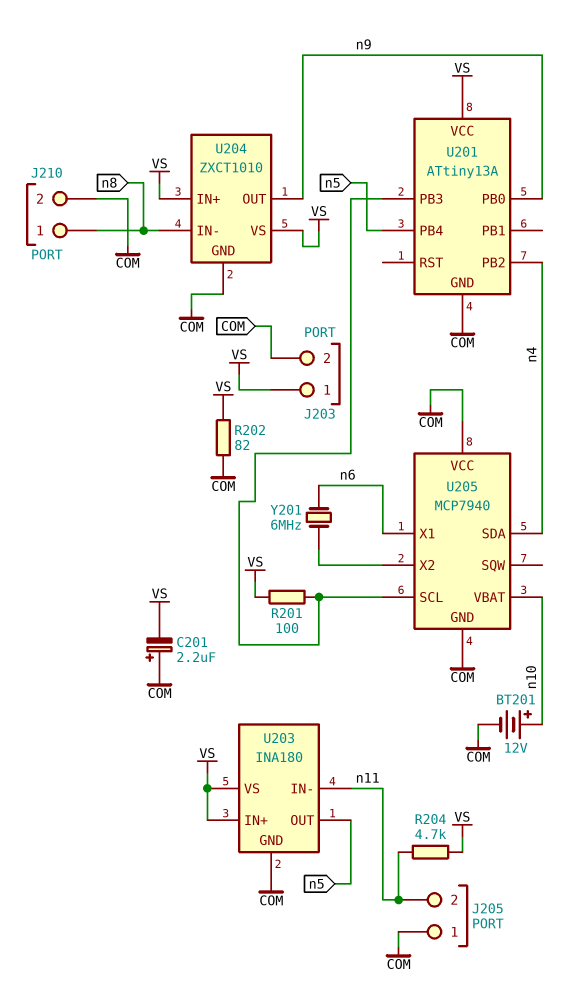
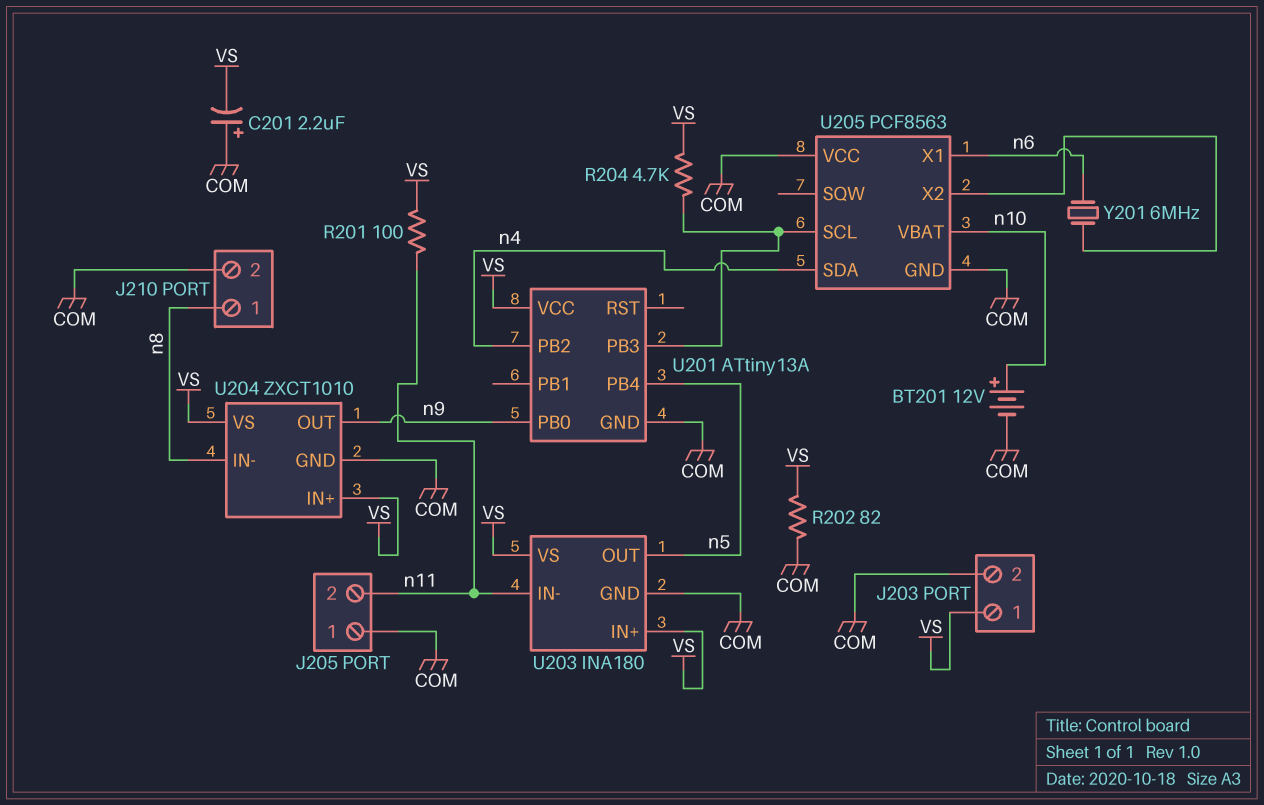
R201: 100 (U201/PB3, VS) -> 100 (VS, n11)
R204: 4.7k (VS, n11) -> 4.7k (U201/PB3, VS)
U205: MCP7940 -> PCF8563

